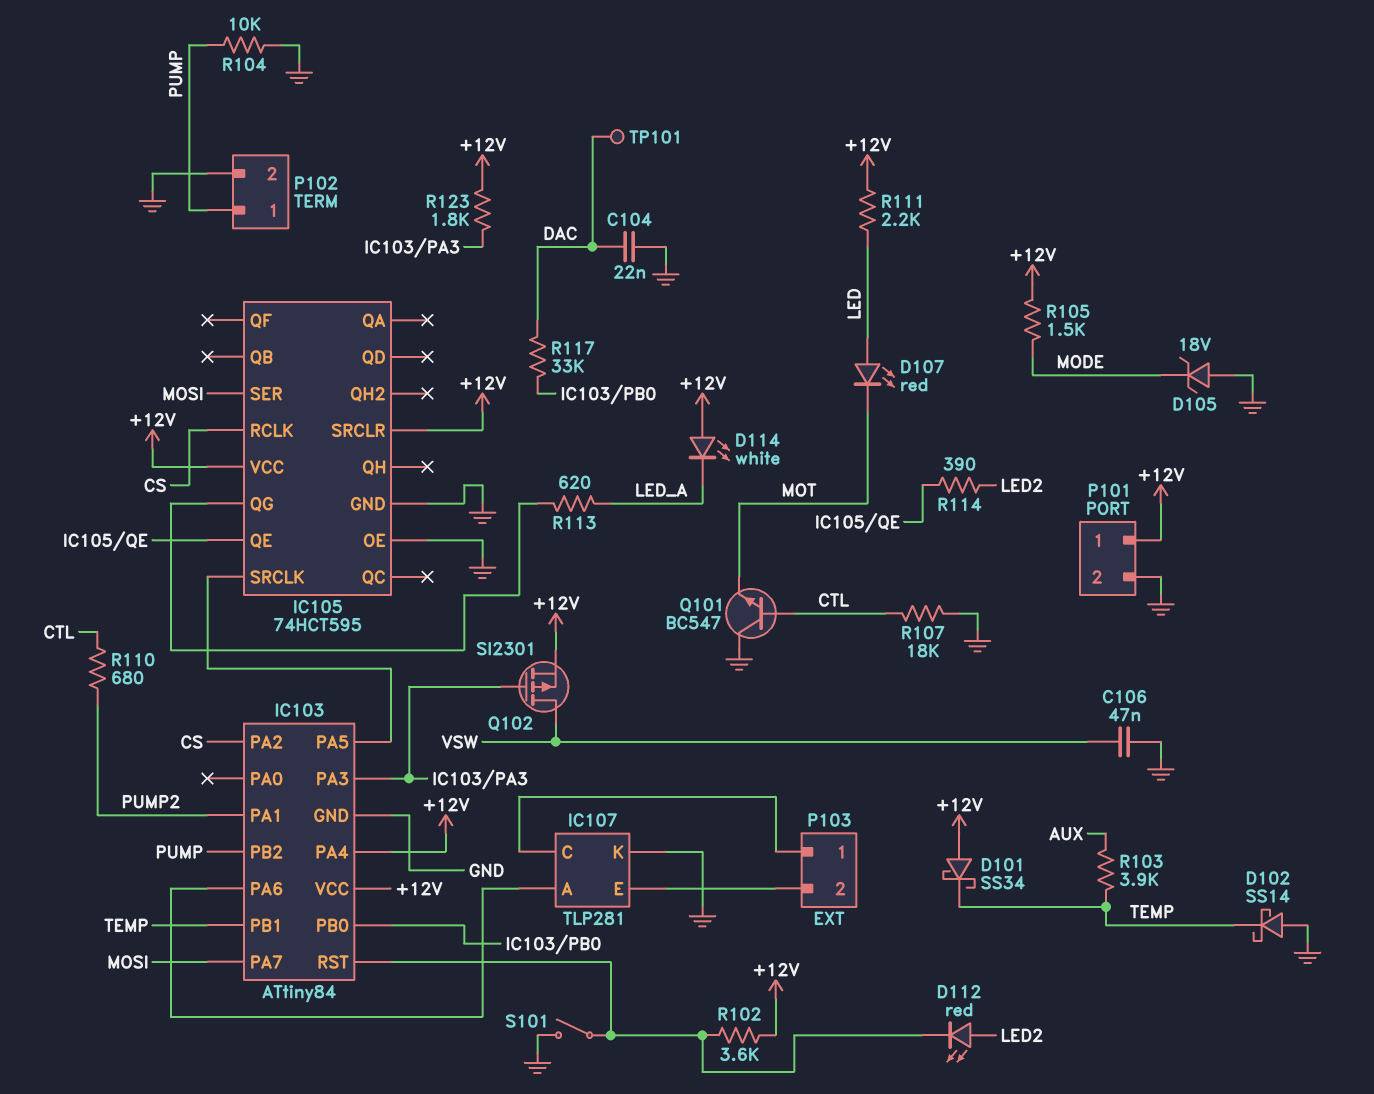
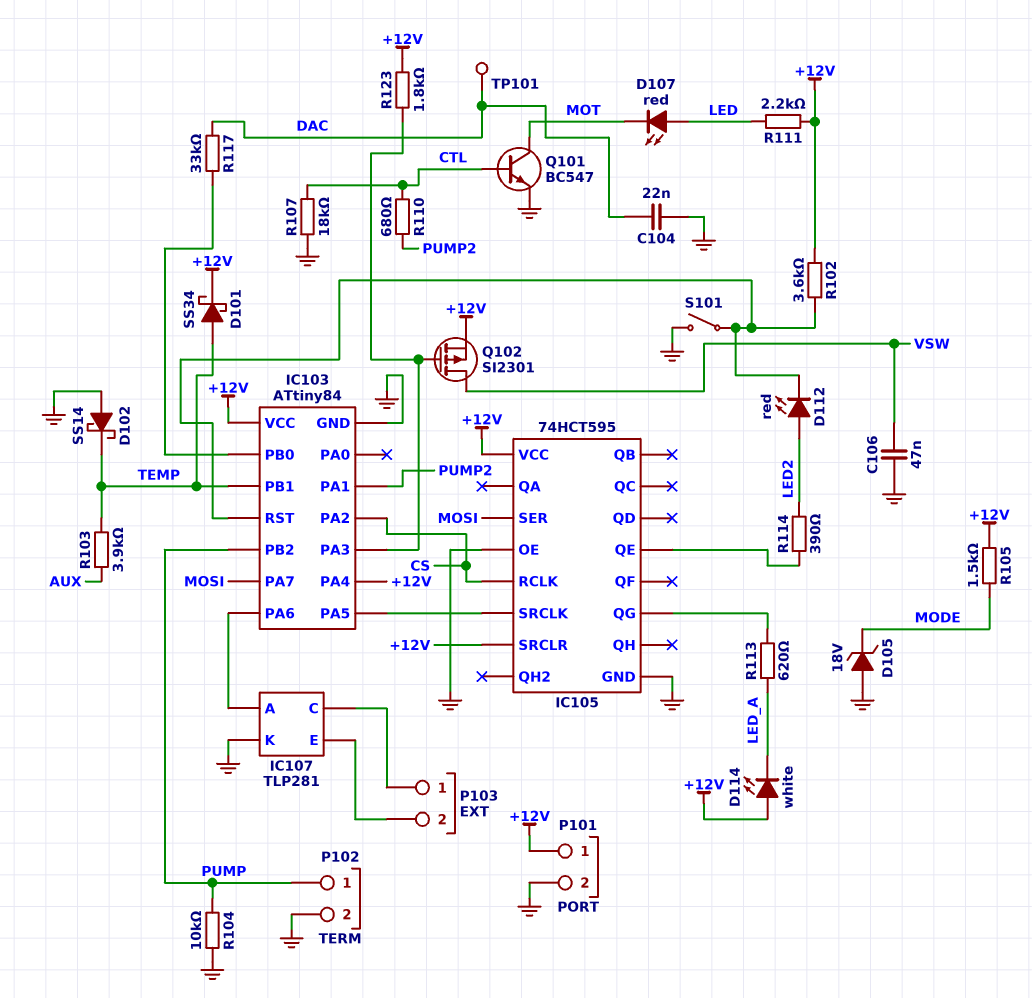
D101: schottky SS34 (A +12V, K TEMP) -> schottky SS34 (A TEMP, K +12V)
Q101: NPN BC547 (B CTL, C GND, E MOT) -> NPN BC547 (B CTL, C MOT, E GND)

